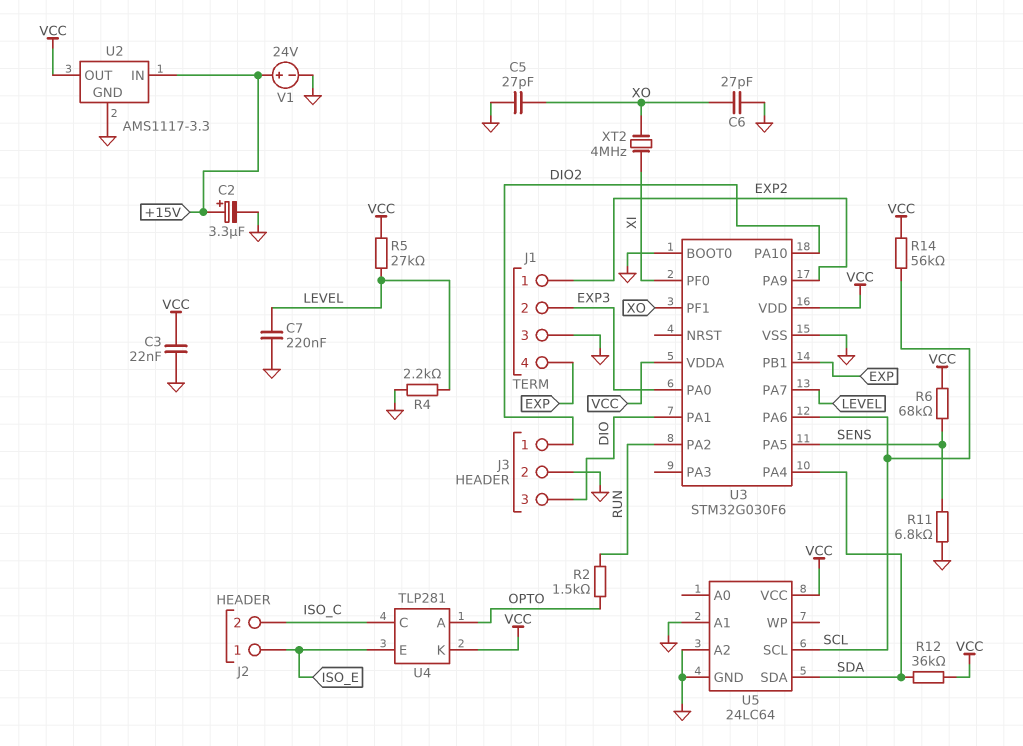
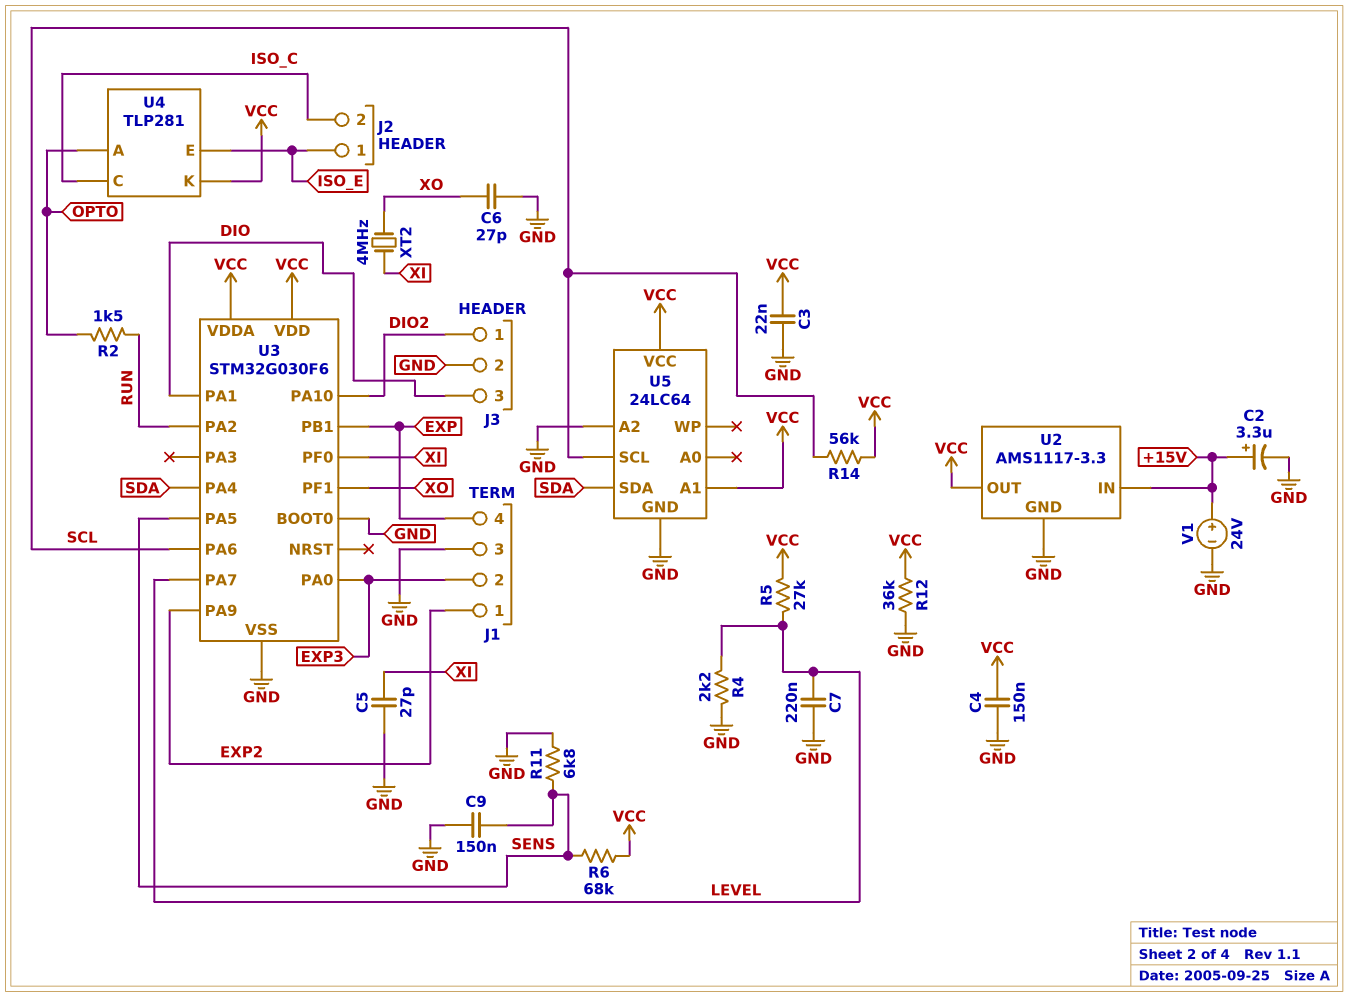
C4: none -> 150nF (GND, VCC)
C5: 27pF (GND, XO) -> 27pF (GND, XI)
C9: none -> 150nF (GND, SENS)
R12: 36k (SDA, VCC) -> 36k (GND, VCC)
U5 pin A1: GND -> VCC

